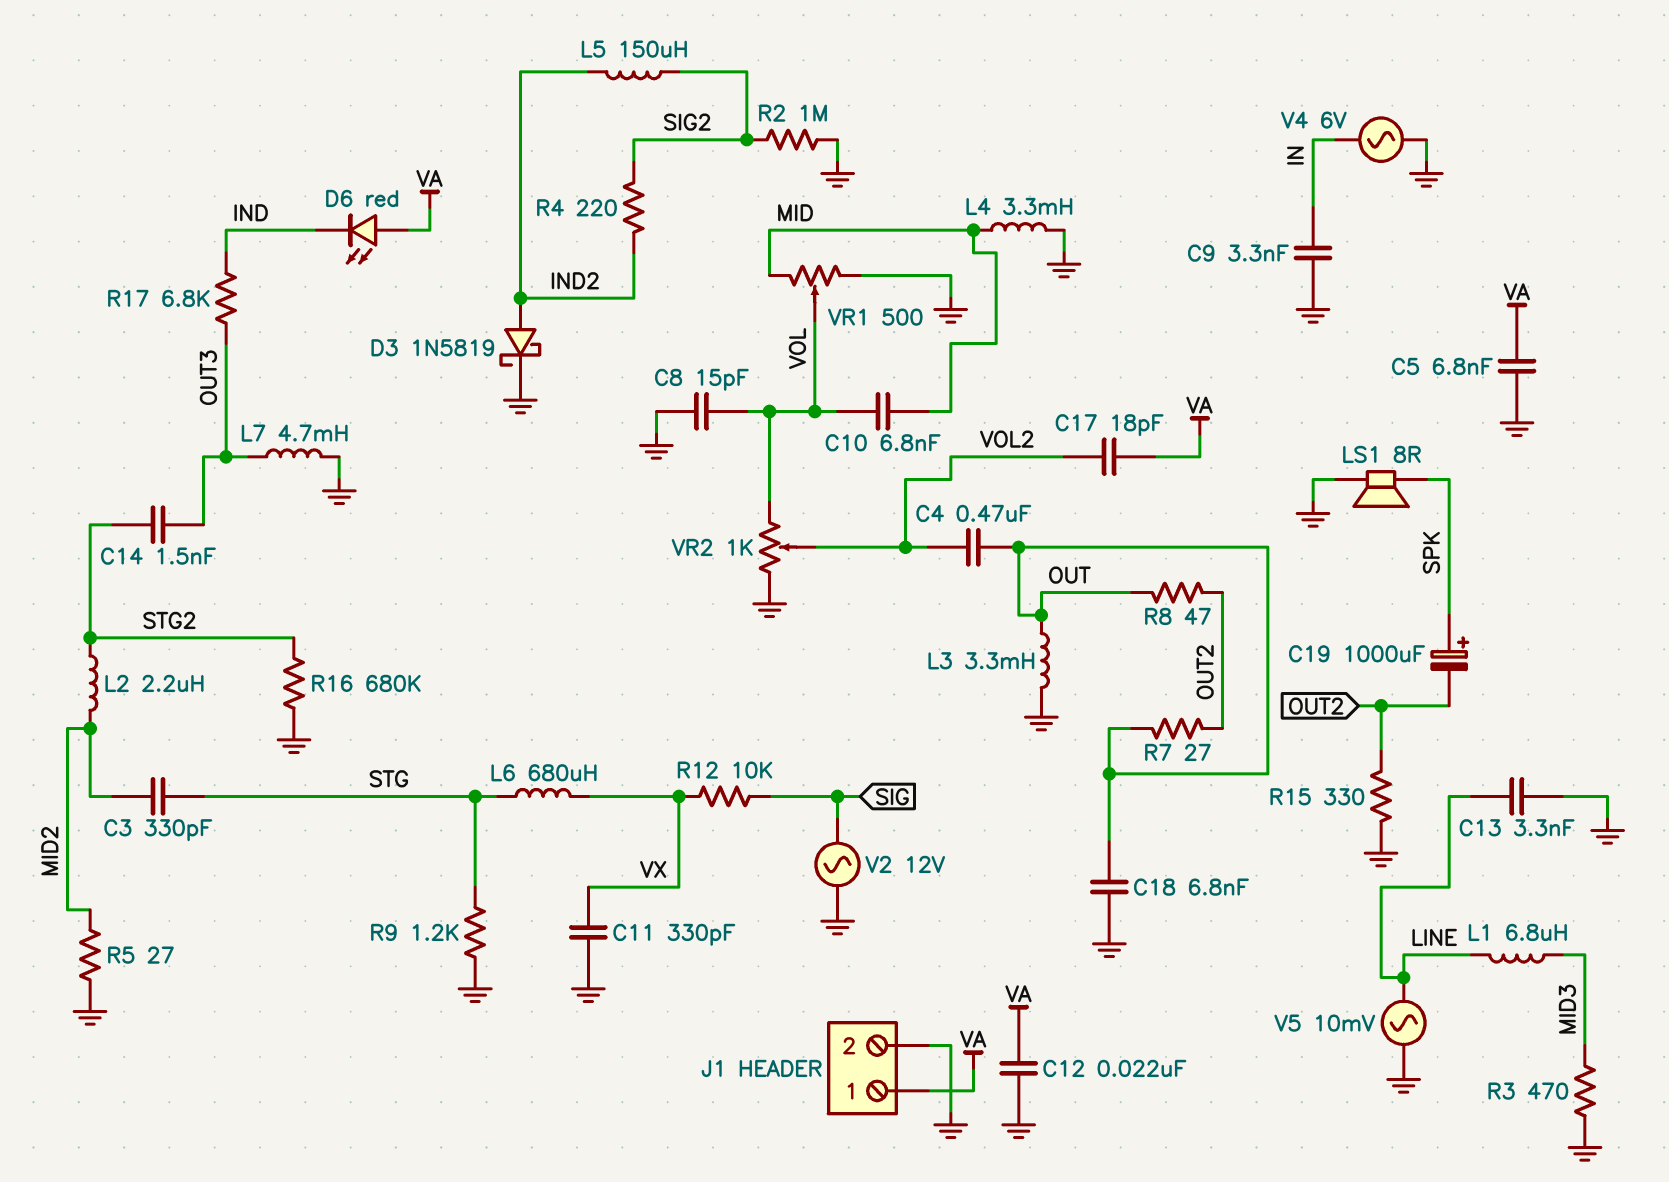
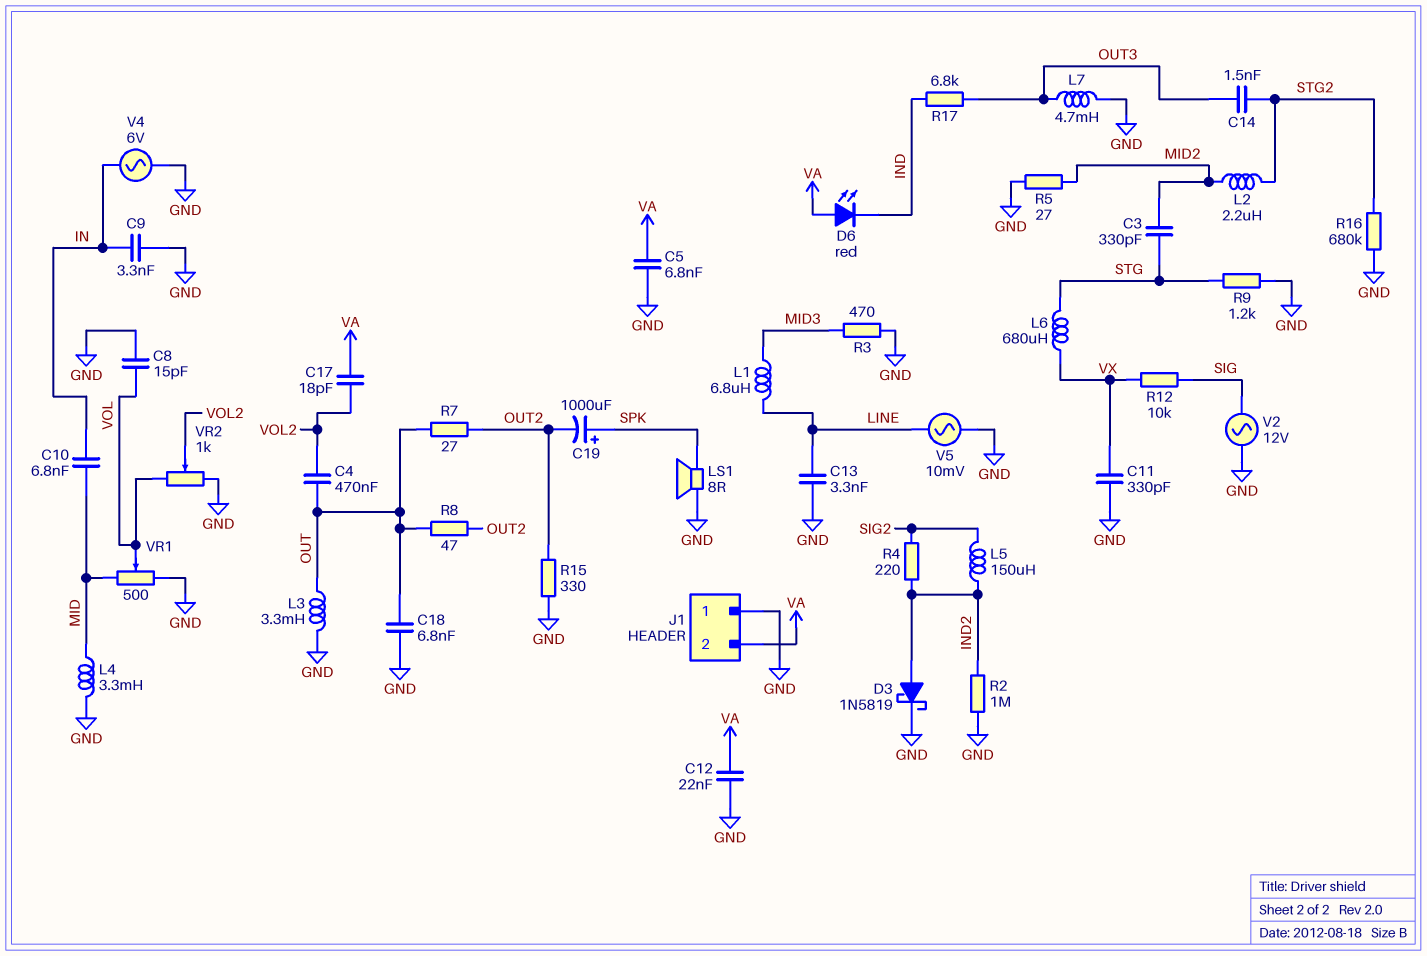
C10: 6.8nF (MID, VOL) -> 6.8nF (IN, MID)
J1 pin 1: VA -> GND
J1 pin 2: GND -> VA
R2: 1M (GND, SIG2) -> 1M (GND, IND2)

